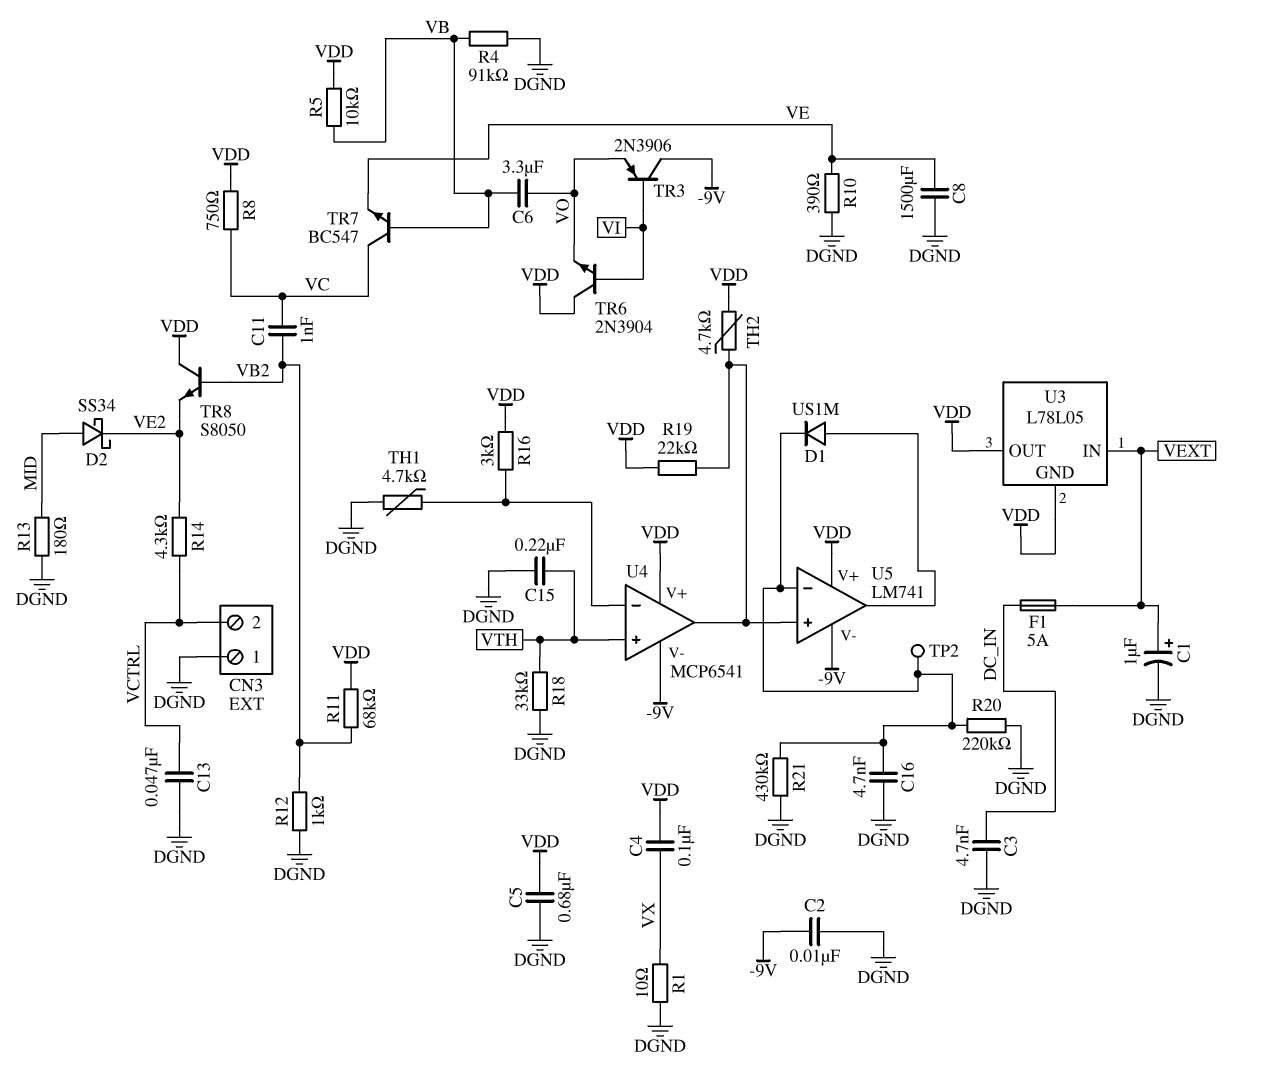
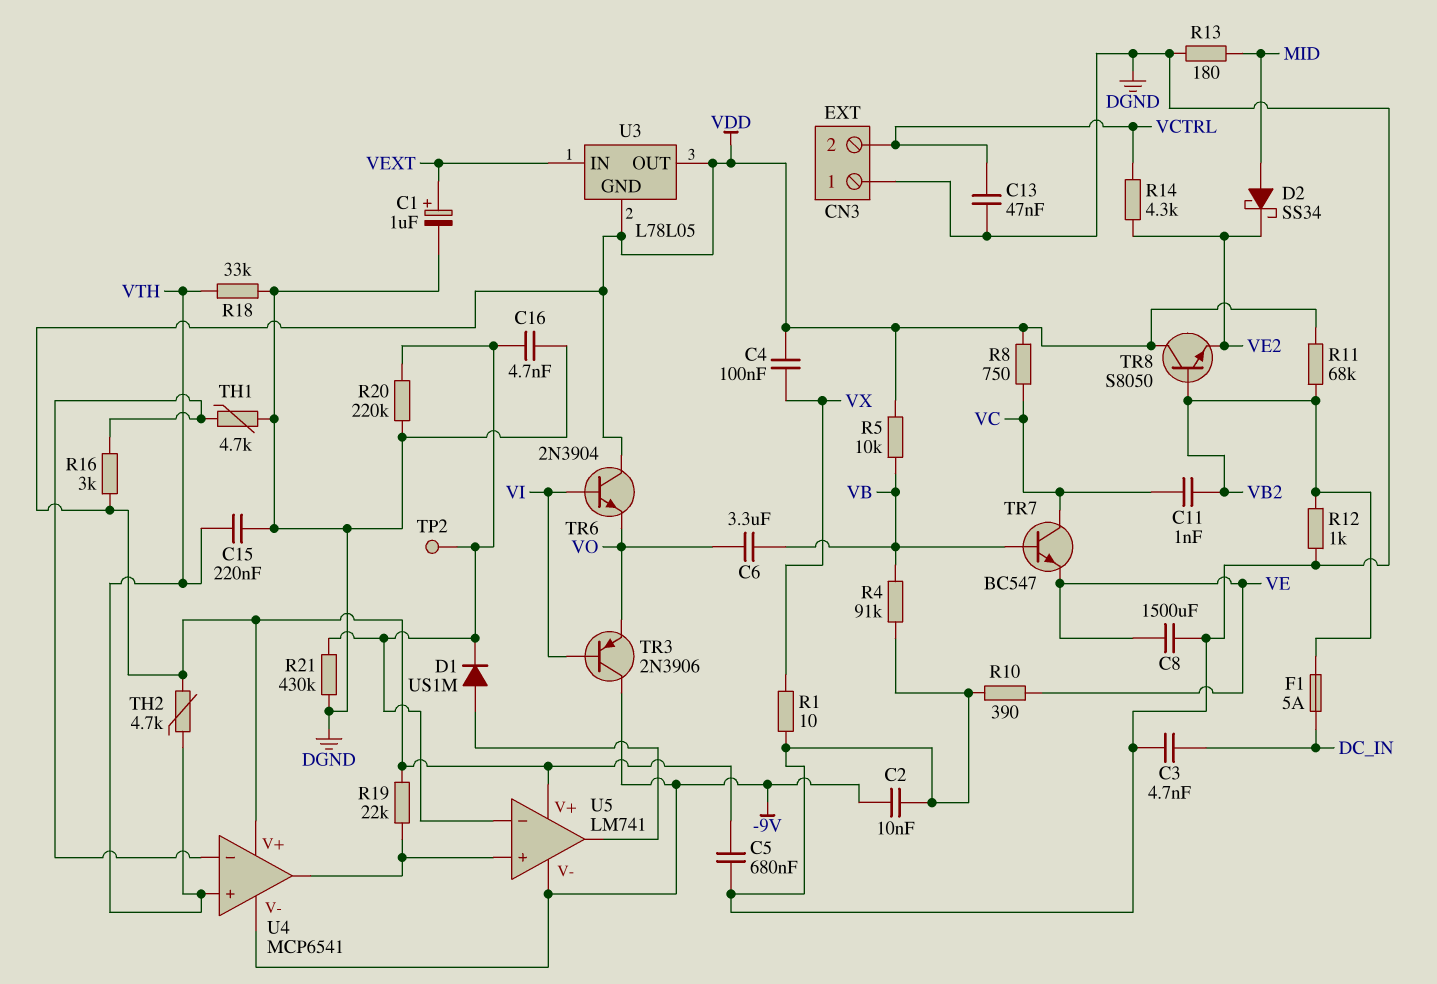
F1: 5A (DC_IN, VEXT) -> 5A (DC_IN, VB2)
TH2: 4.7k (U4/out, VDD) -> 4.7k (VDD, VTH)

